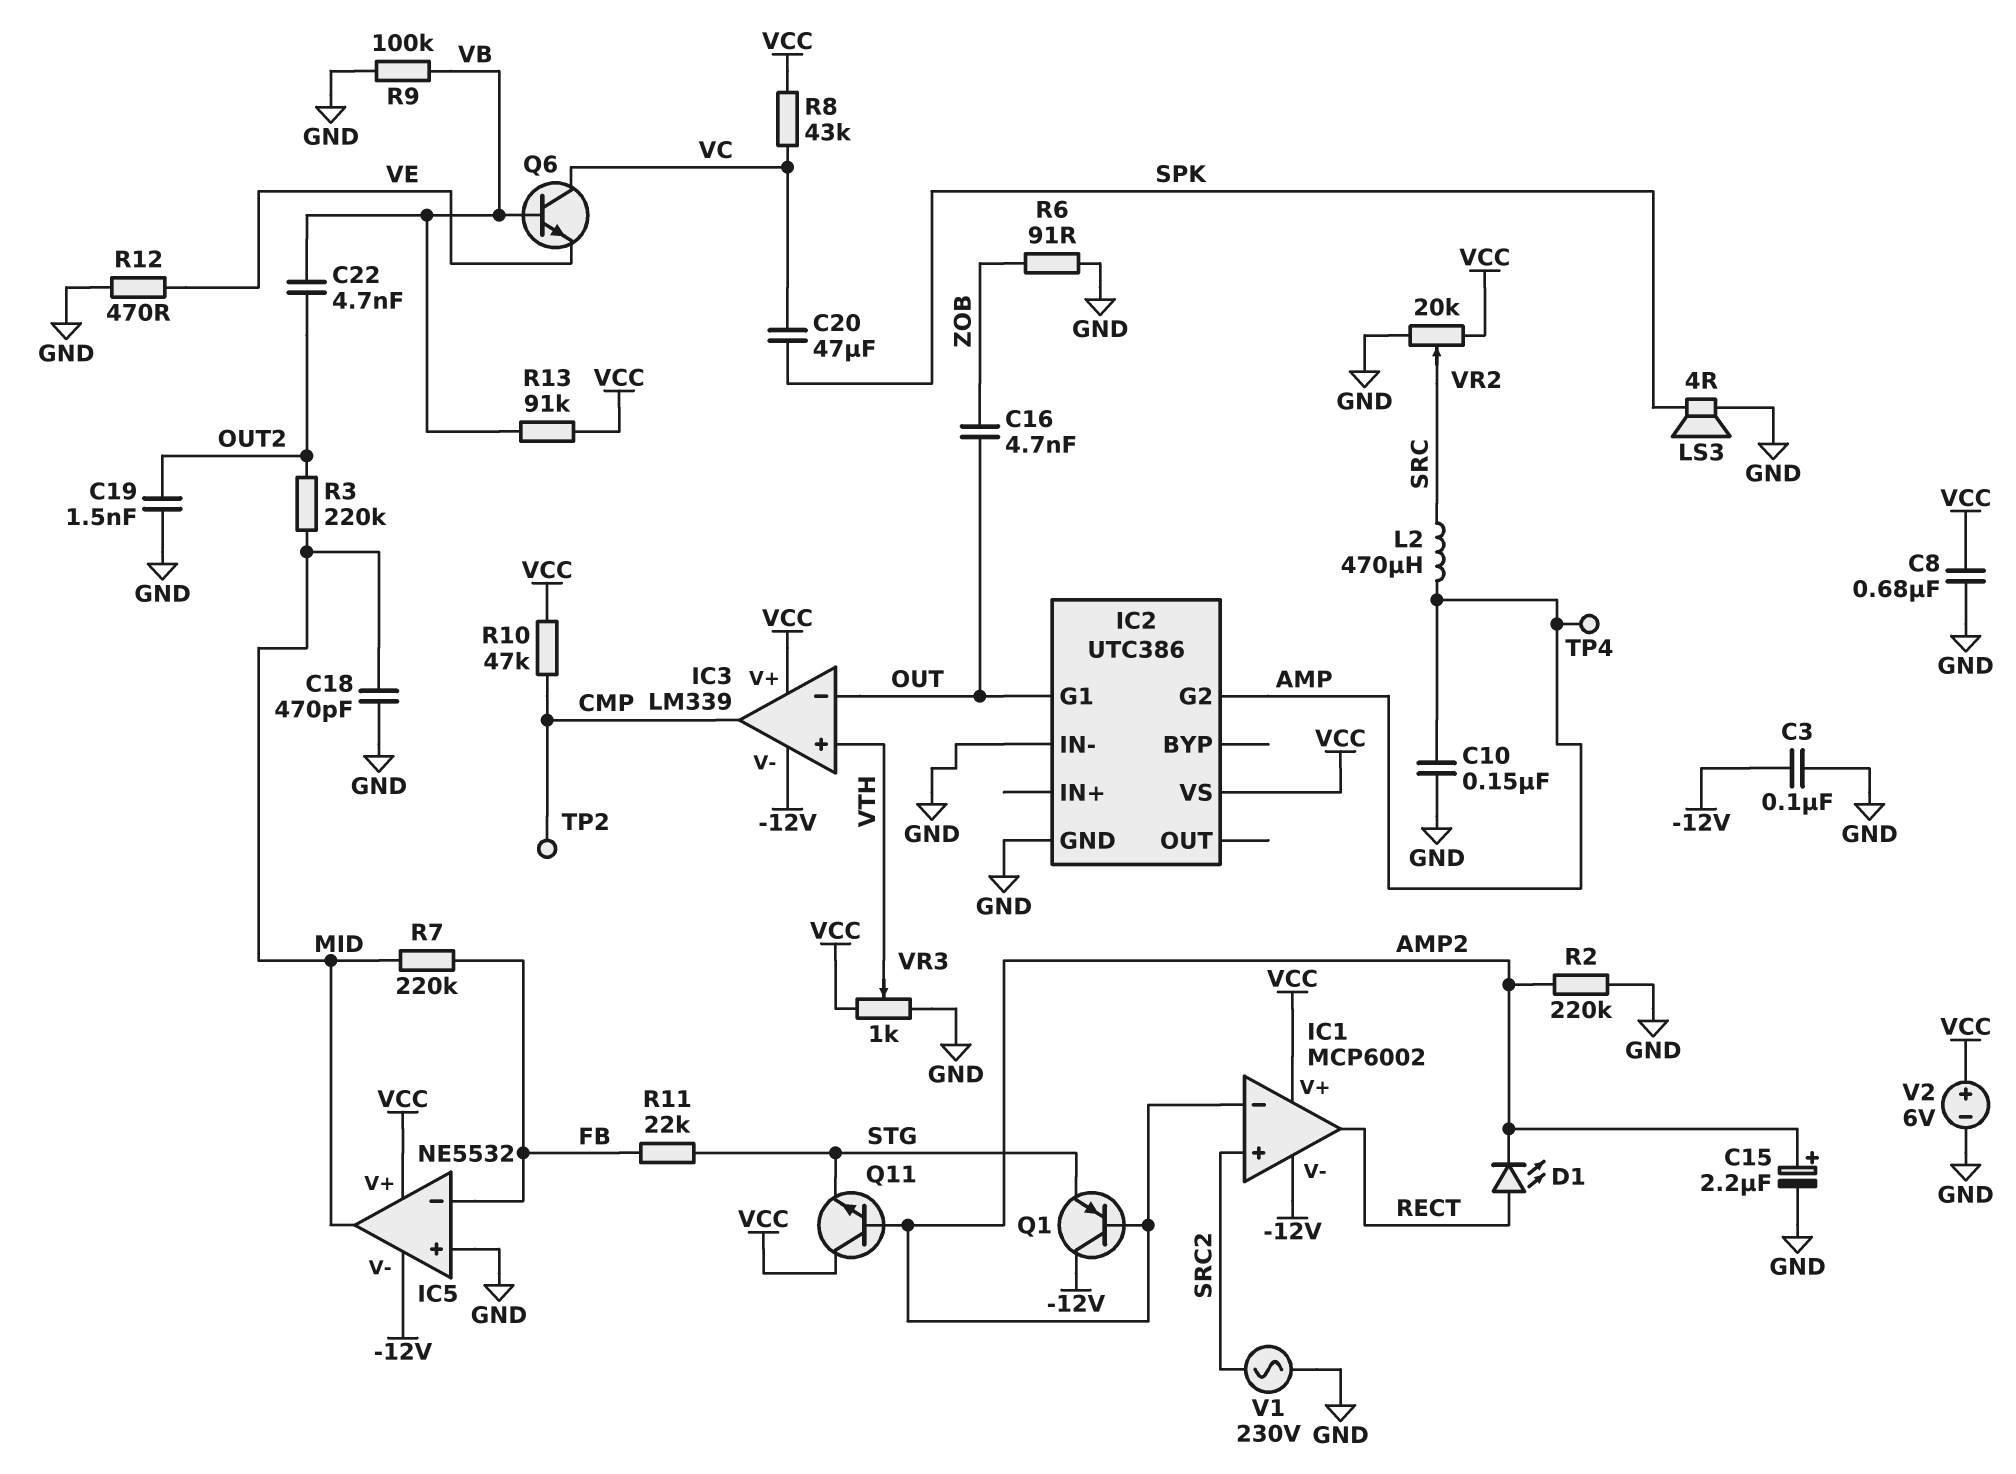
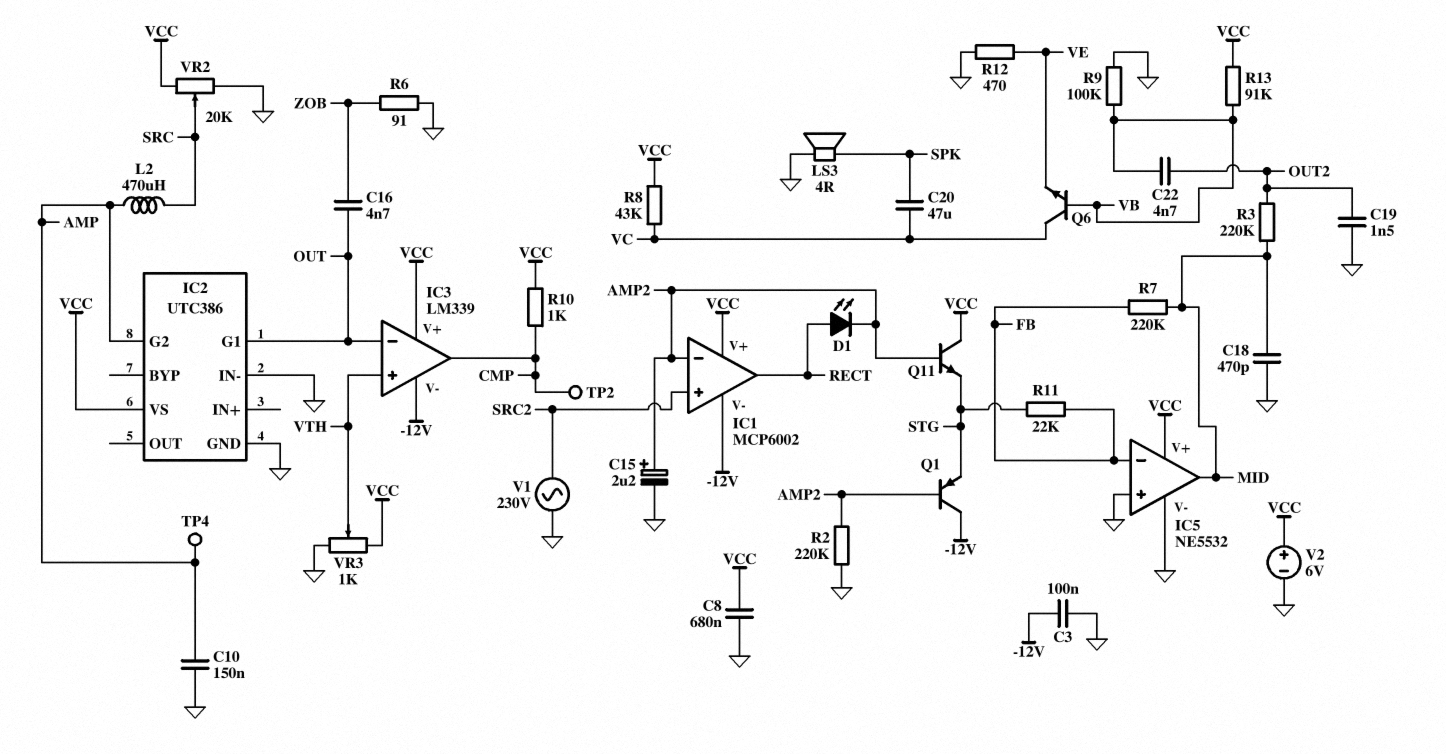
IC5 pin V-: -12V -> GND
R10: 47k (CMP, VCC) -> 1k (CMP, VCC)

